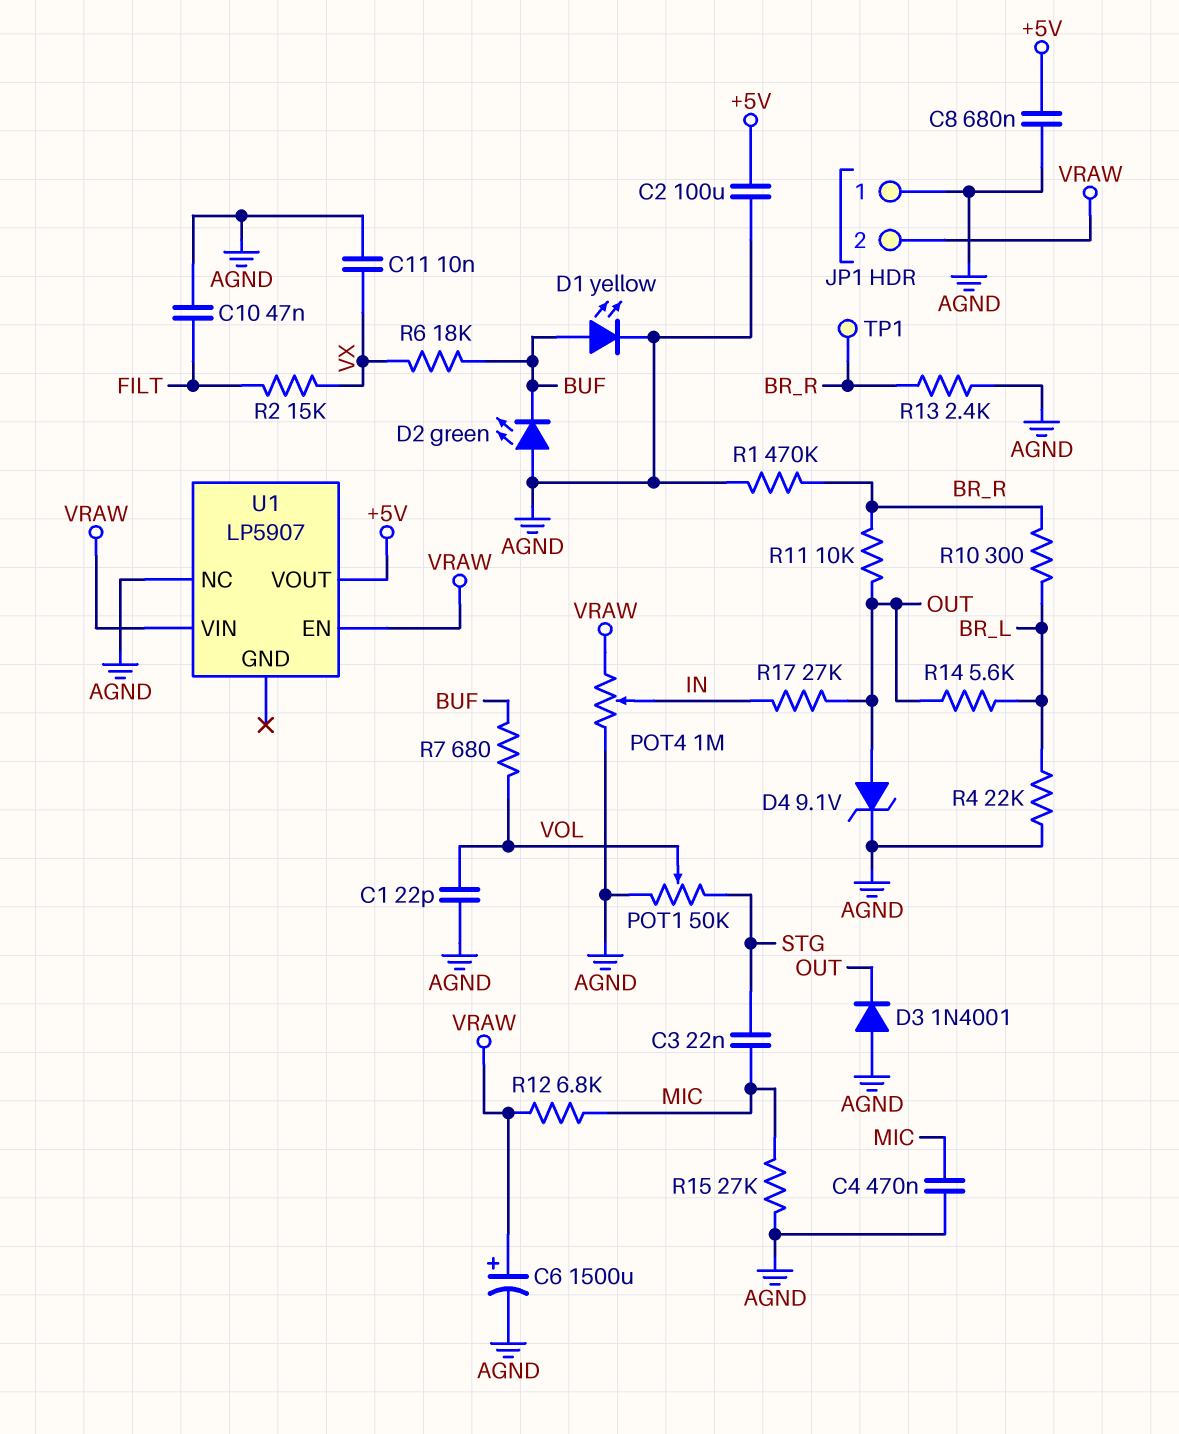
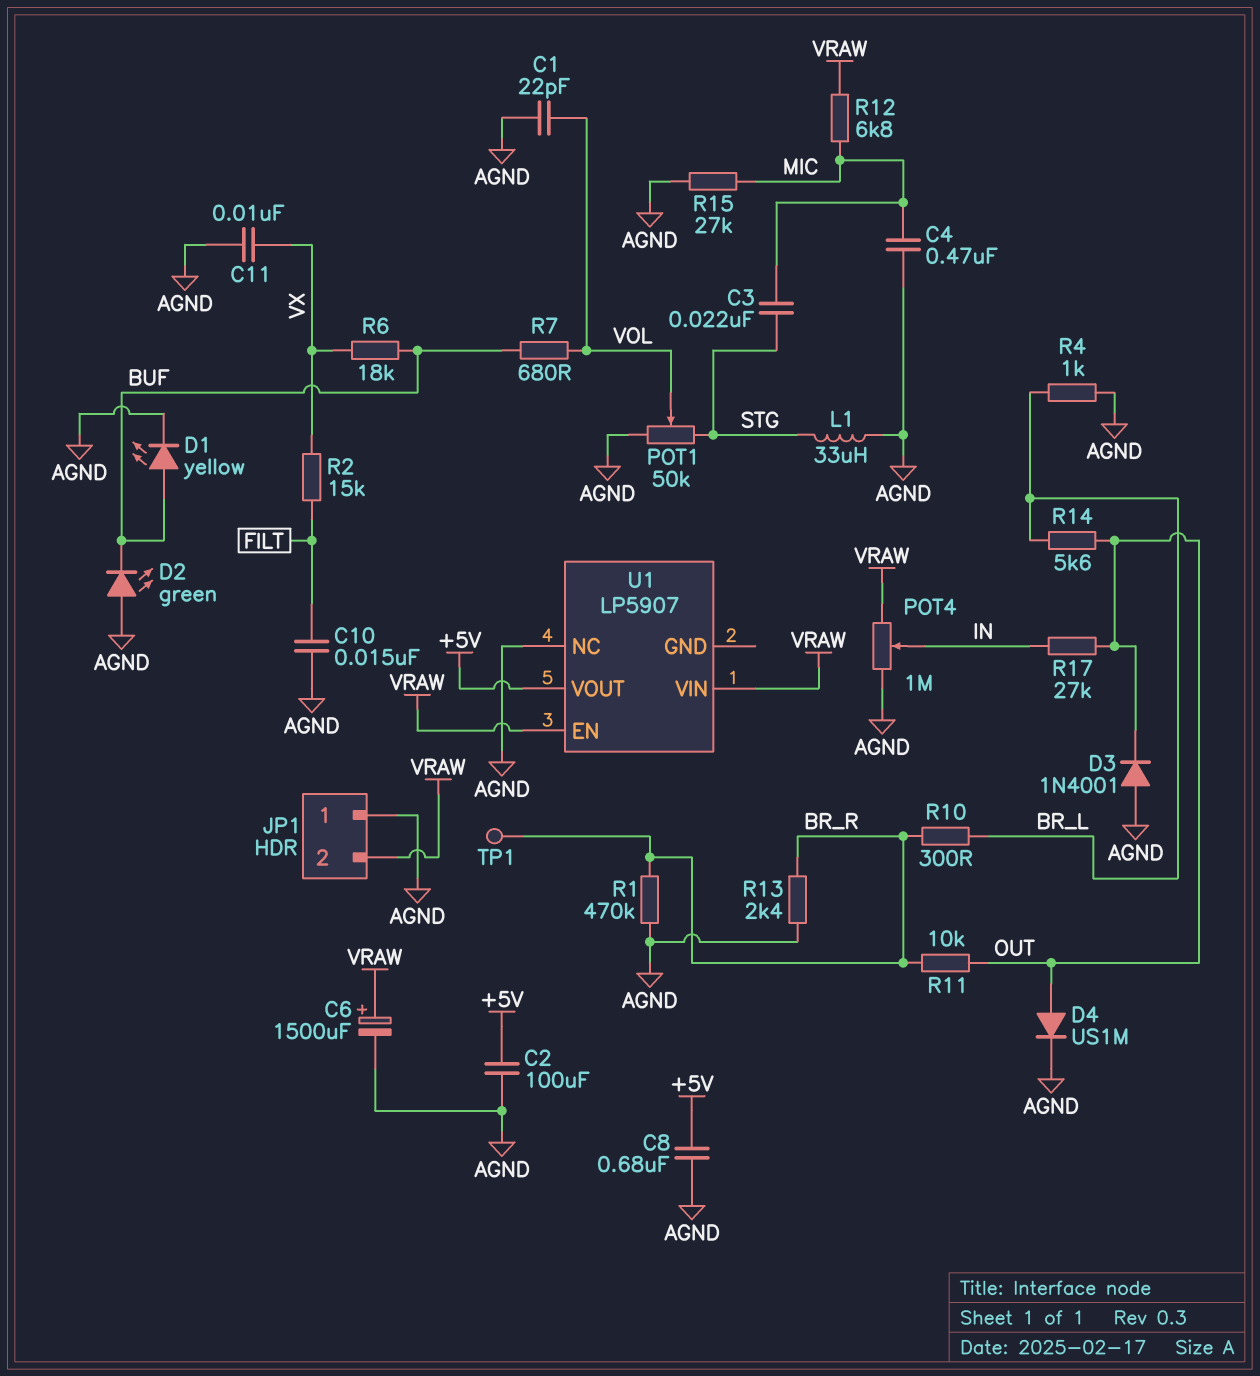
C10: 47nF (AGND, FILT) -> 15nF (AGND, FILT)
D4: zener 9.1V (A OUT, K AGND) -> diode US1M (A OUT, K AGND)
L1: none -> 33uH (AGND, STG)
R4: 22k (AGND, BR_L) -> 1k (AGND, BR_L)

